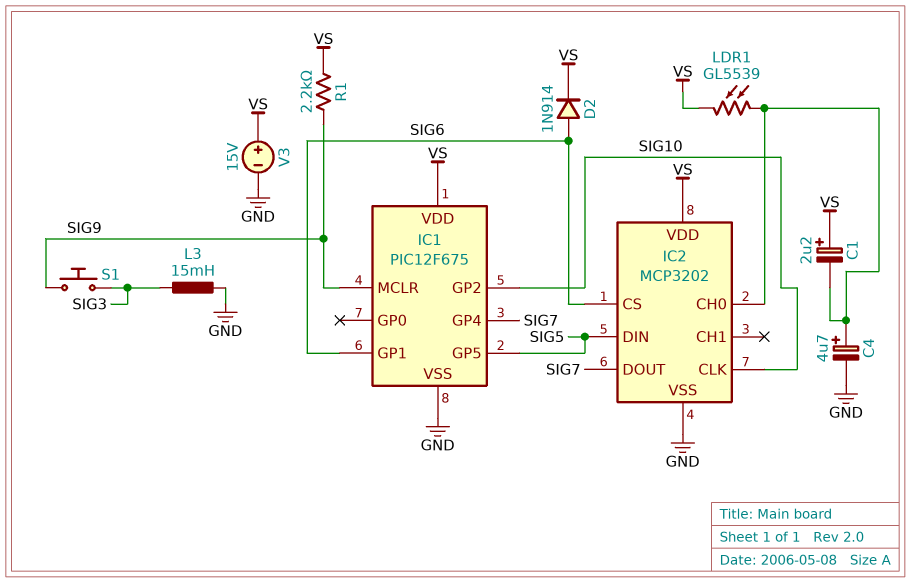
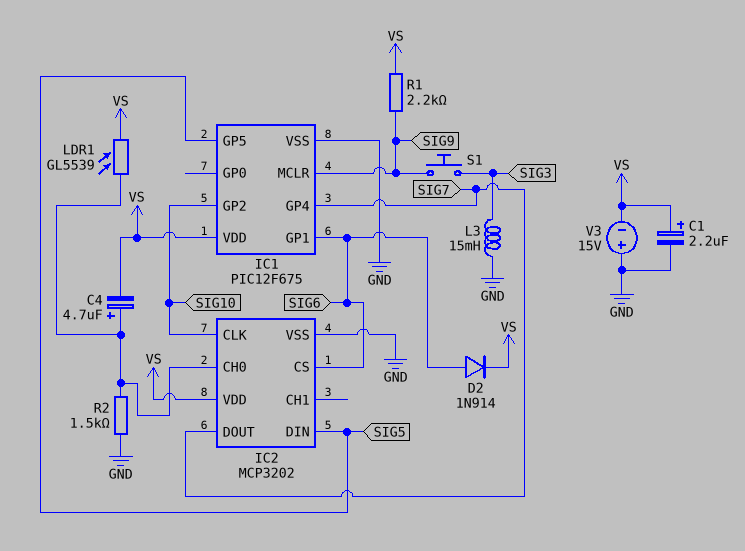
C1: 2.2uF (plus VS, minus IC2/CH0) -> 2.2uF (plus VS, minus GND)
C4: 4.7uF (plus IC2/CH0, minus GND) -> 4.7uF (plus IC2/CH0, minus VS)
R2: none -> 1.5k (GND, IC2/CH0)
V3: 15V (plus VS, minus GND) -> 15V (plus GND, minus VS)

